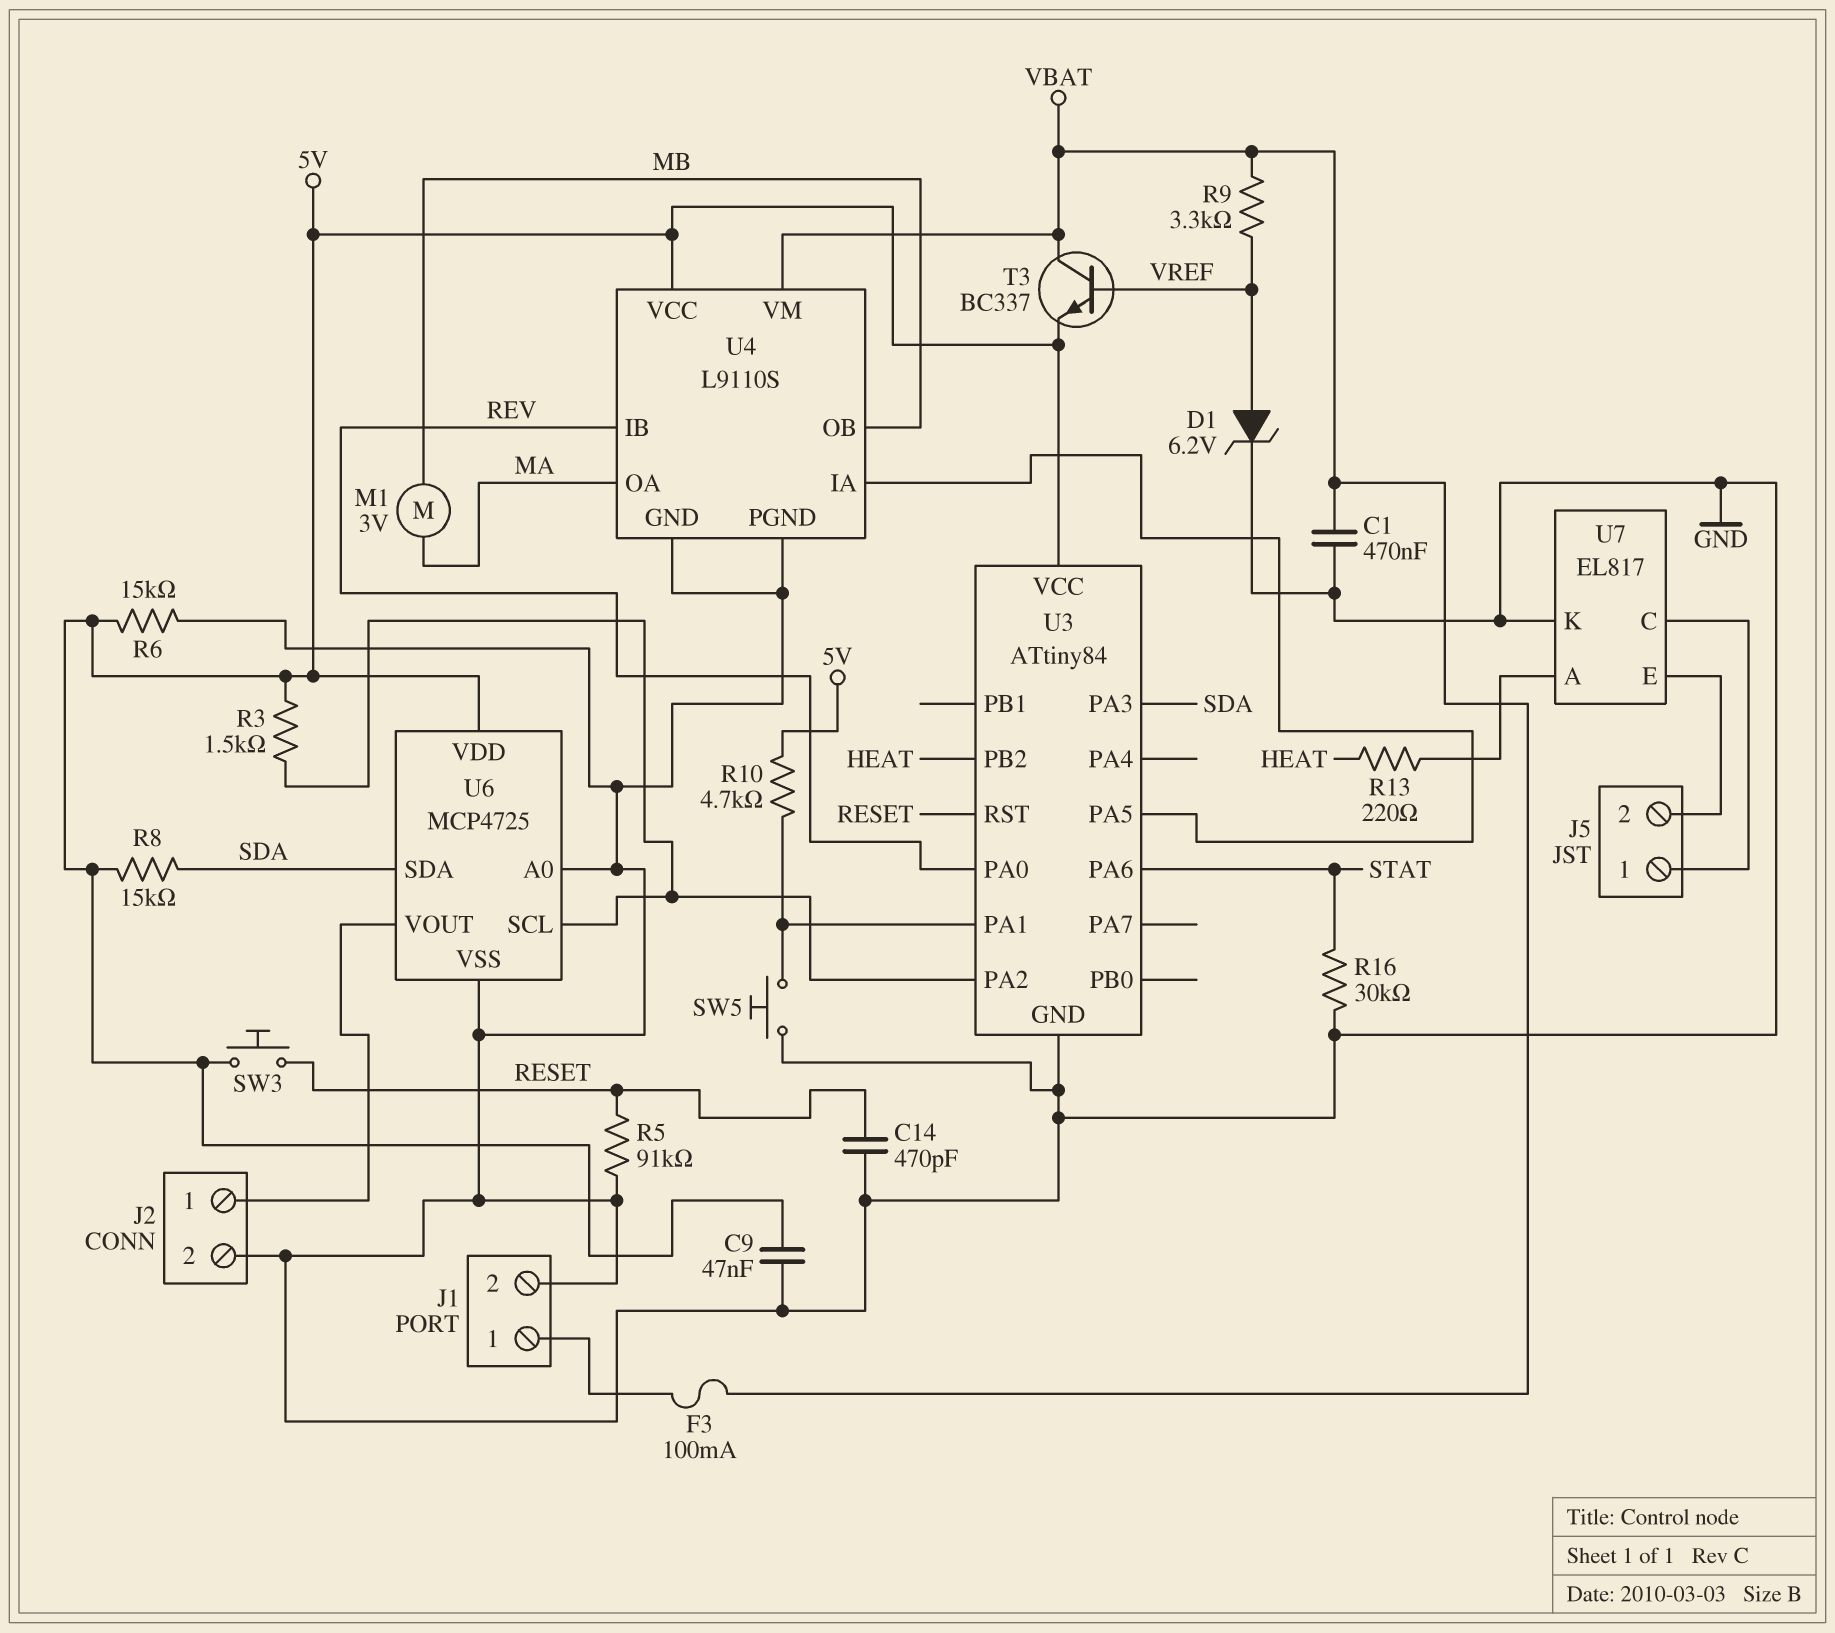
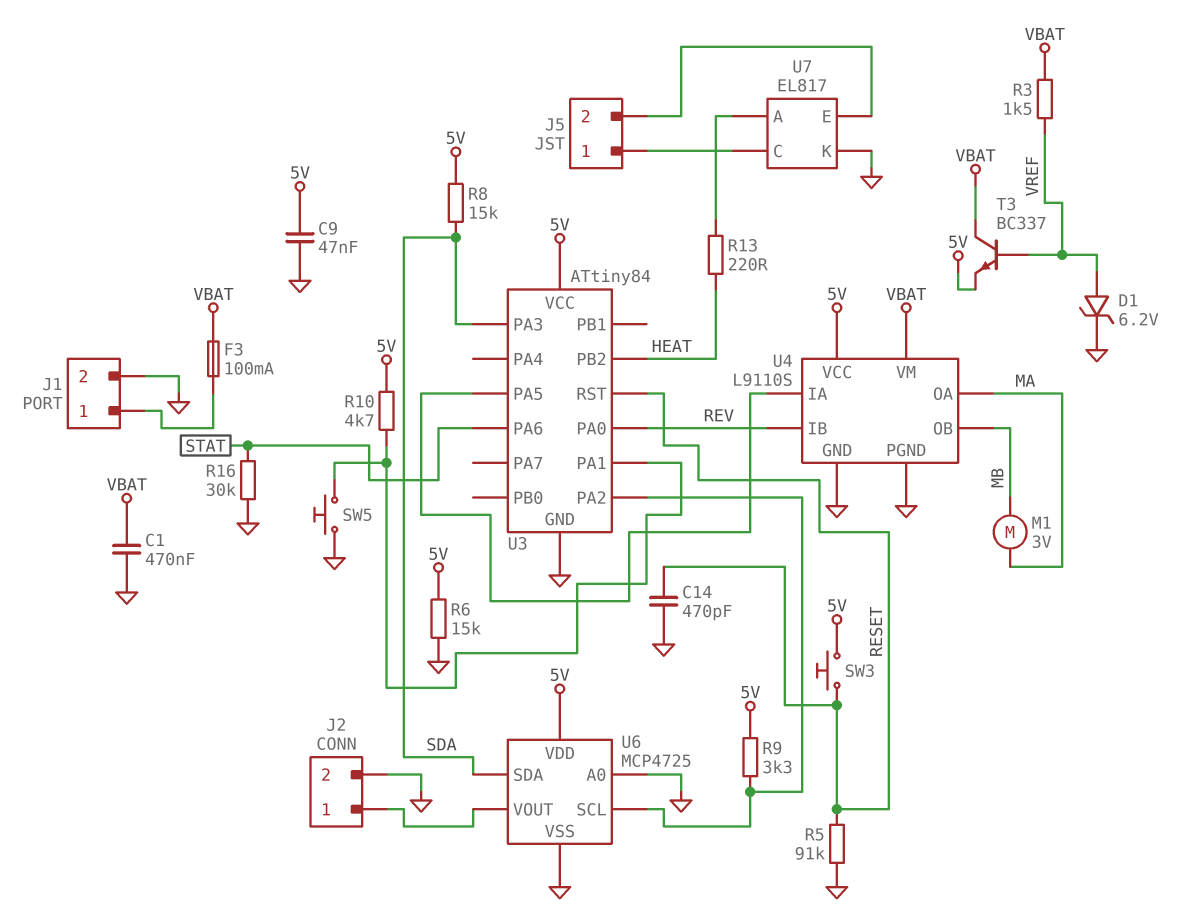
R3: 1.5k (5V, U3/PA2) -> 1.5k (VBAT, VREF)
R9: 3.3k (VBAT, VREF) -> 3.3k (5V, U3/PA2)

